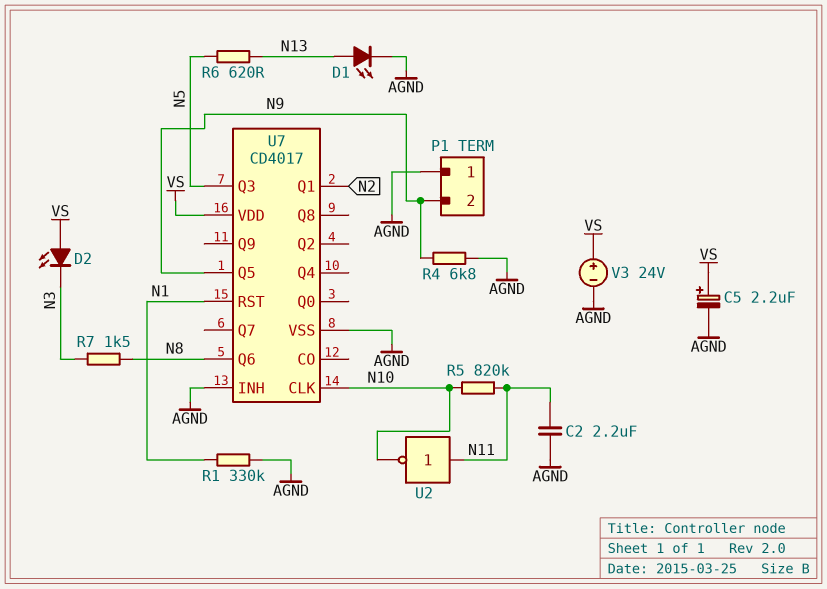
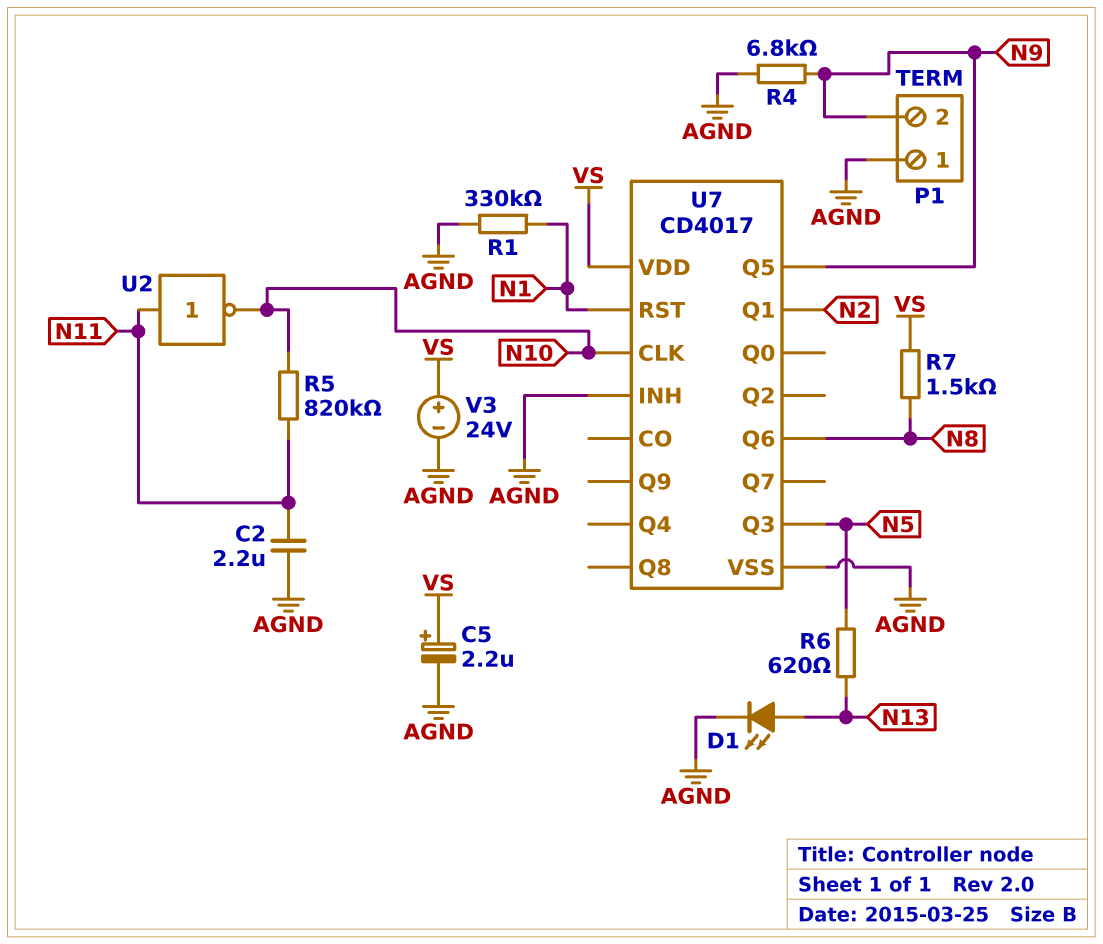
D2: LED (A VS, K N3) -> none
R7: 1.5k (N3, N8) -> 1.5k (N8, VS)

